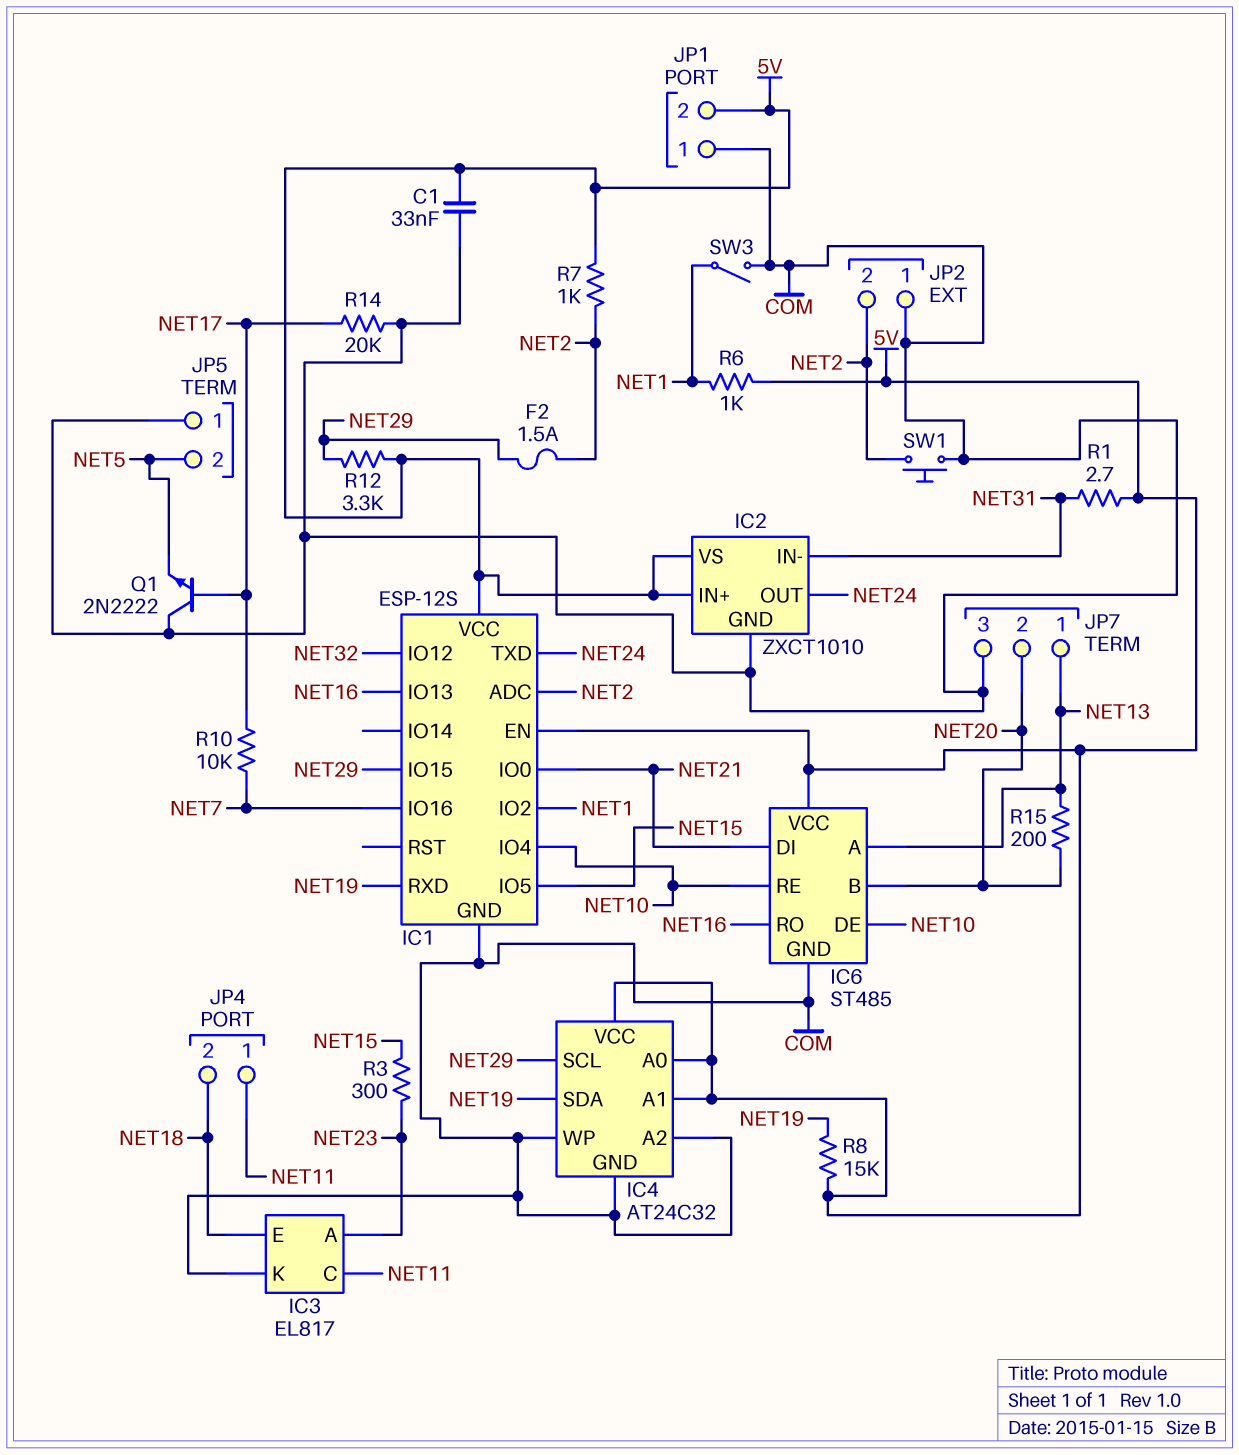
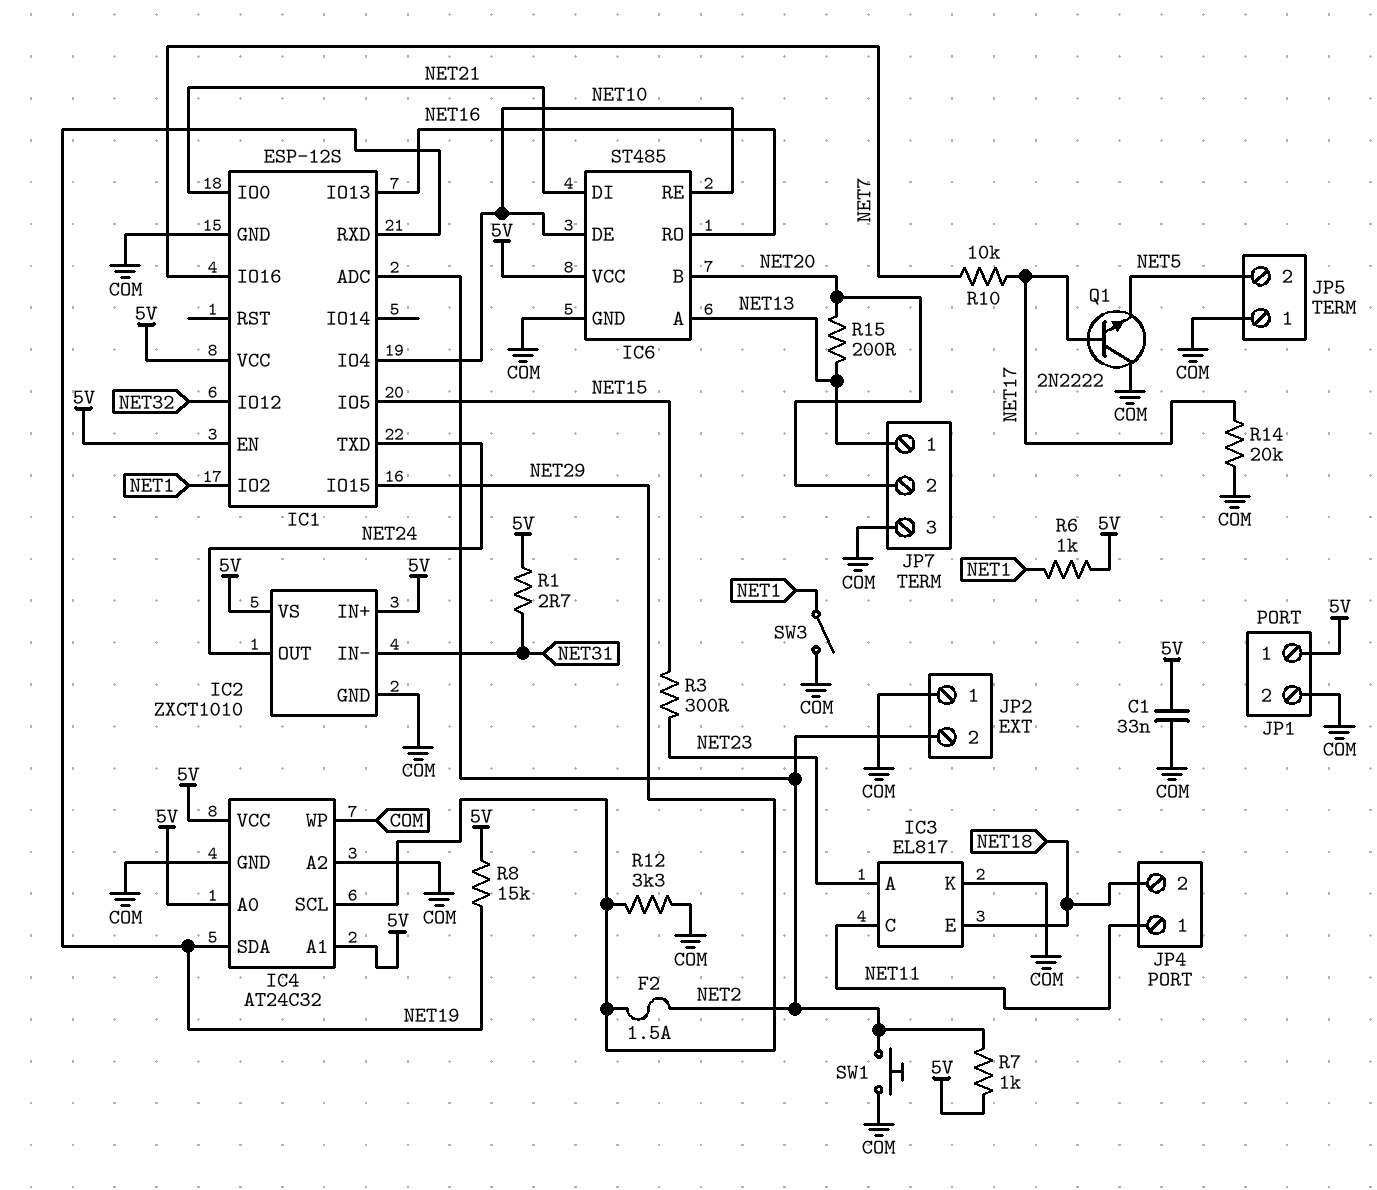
JP1 pin 1: COM -> 5V
JP1 pin 2: 5V -> COM
R12: 3.3k (5V, NET29) -> 3.3k (COM, NET29)

